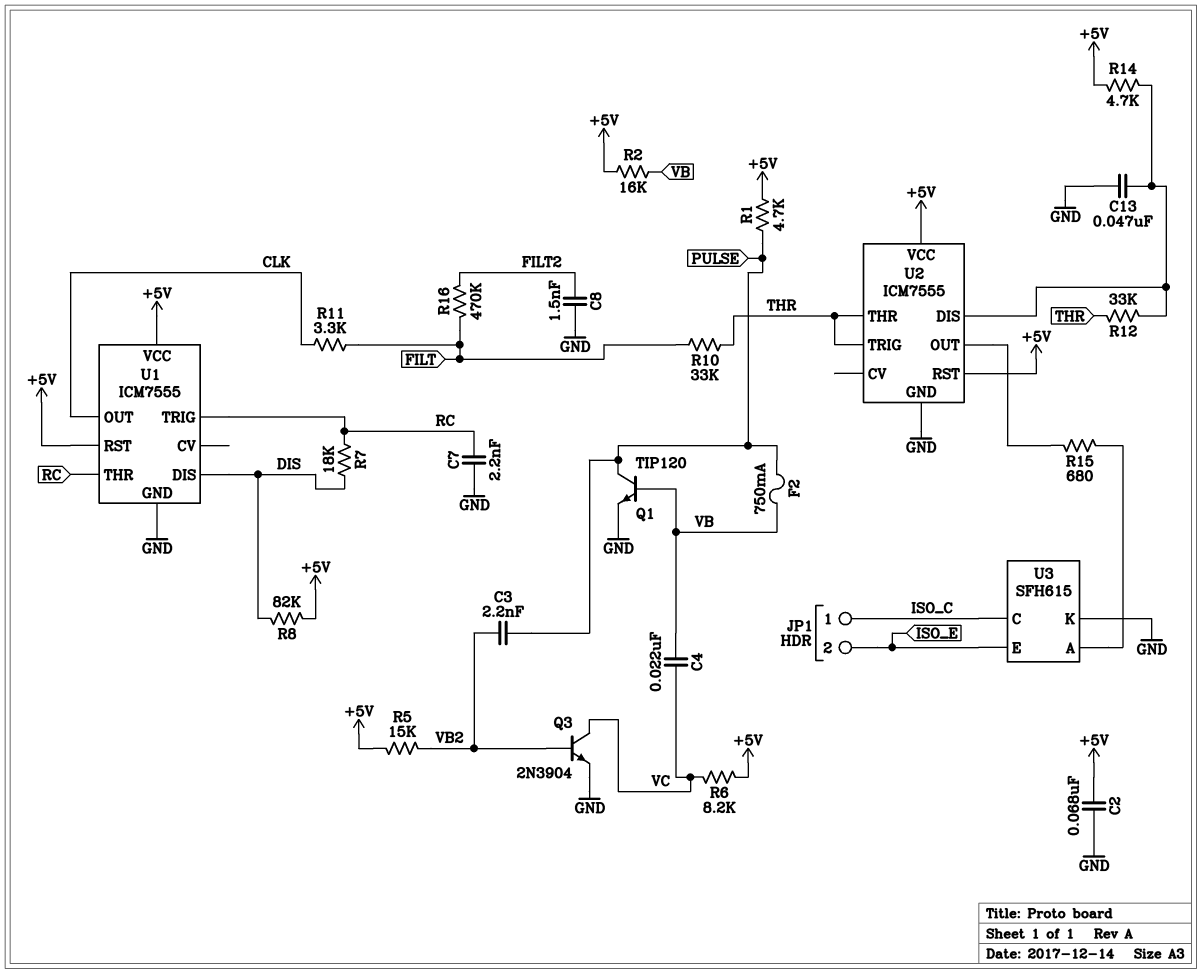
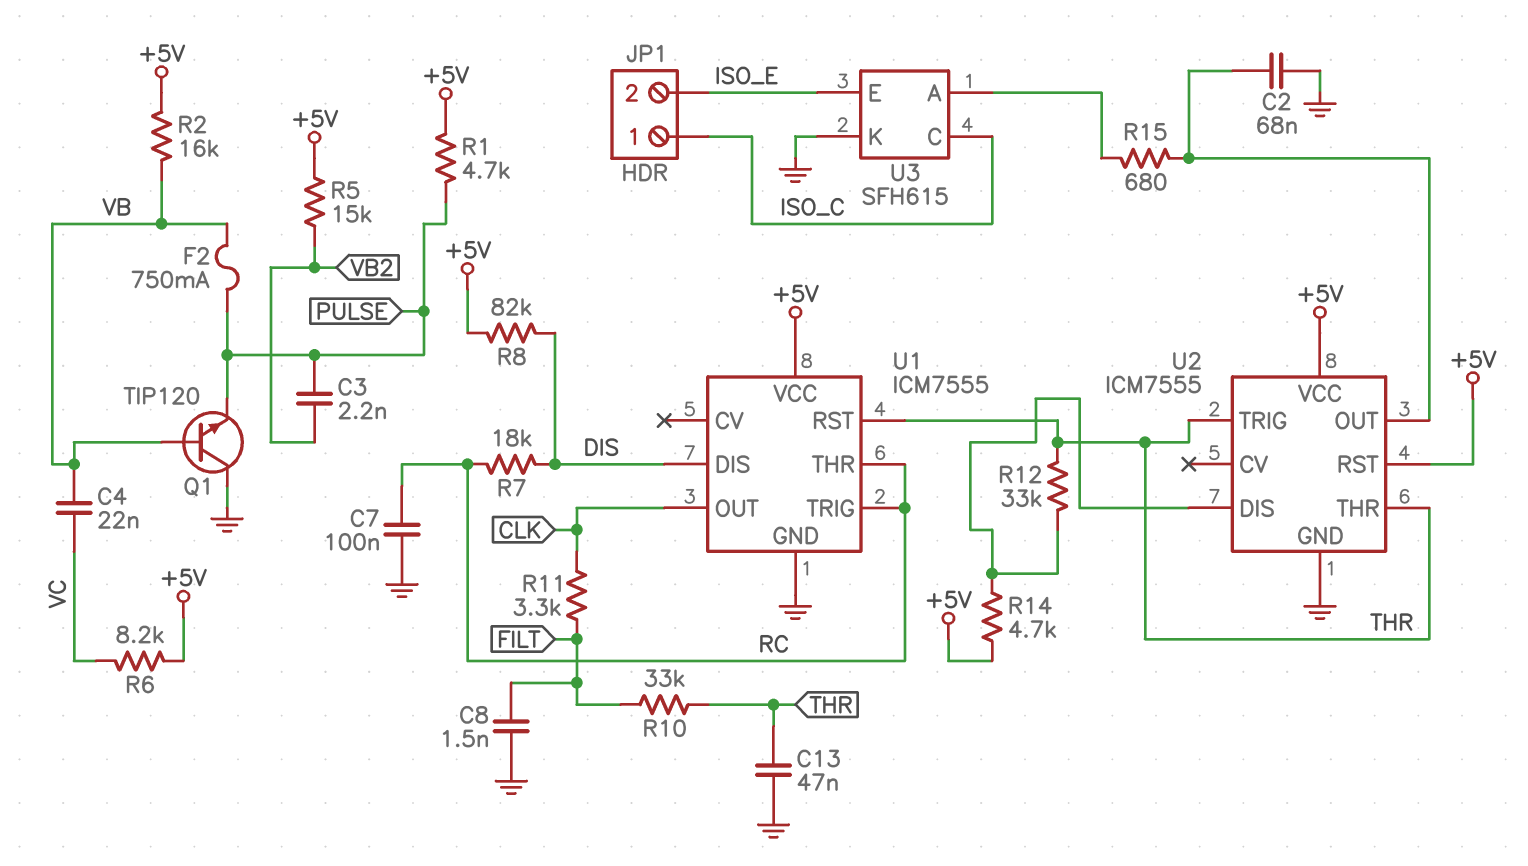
C2: 68nF (+5V, GND) -> 68nF (GND, U2/OUT)
C7: 2.2nF (GND, RC) -> 100nF (GND, RC)
C8: 1.5nF (FILT2, GND) -> 1.5nF (FILT, GND)
C13: 47nF (GND, U2/DIS) -> 47nF (GND, THR)
Q1: NPN TIP120 (B VB, C PULSE, E GND) -> NPN TIP120 (B VB, C GND, E PULSE)
Q3: NPN 2N3904 (B VB2, C VC, E GND) -> none
R16: 470k (FILT, FILT2) -> none
U1 pin RST: +5V -> THR

